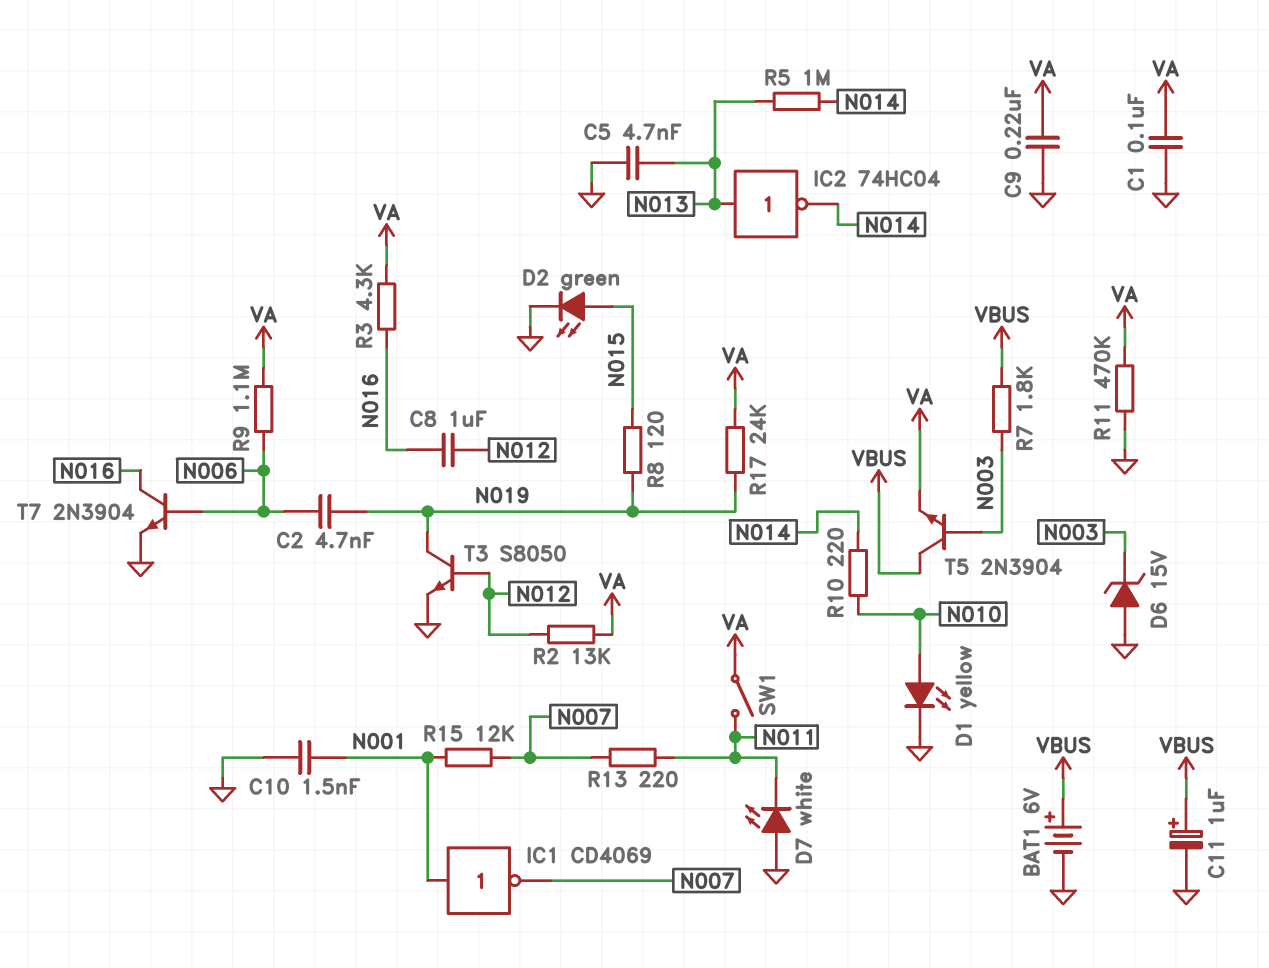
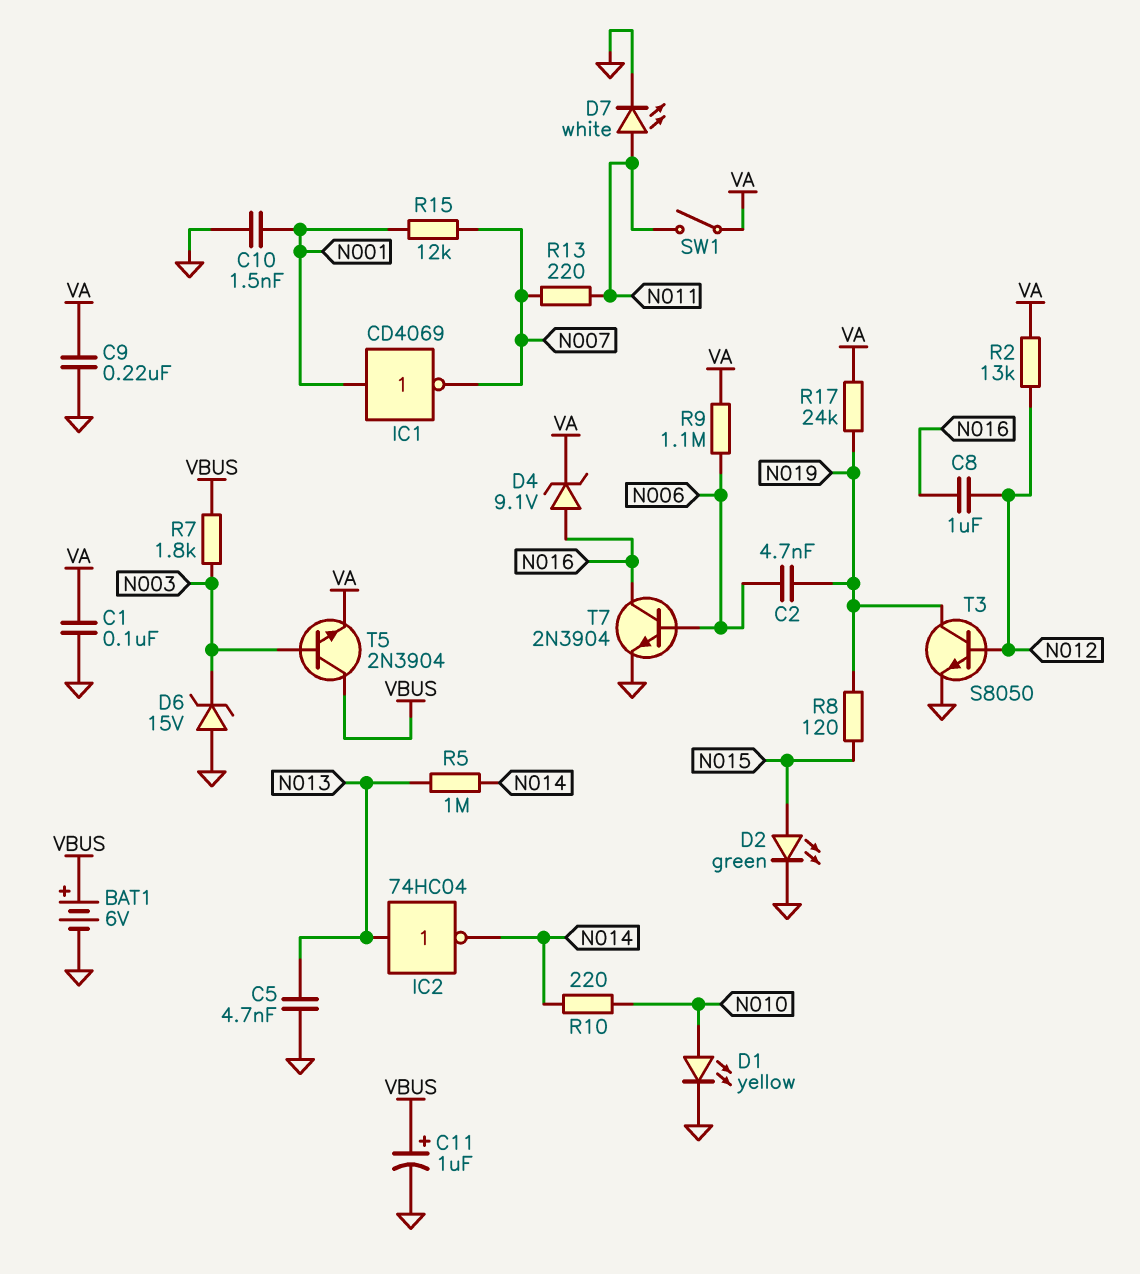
D4: none -> zener 9.1V (A N016, K VA)
D7: LED white (A GND, K N011) -> LED white (A N011, K GND)
R3: 4.3k (N016, VA) -> none
R11: 470k (GND, VA) -> none

